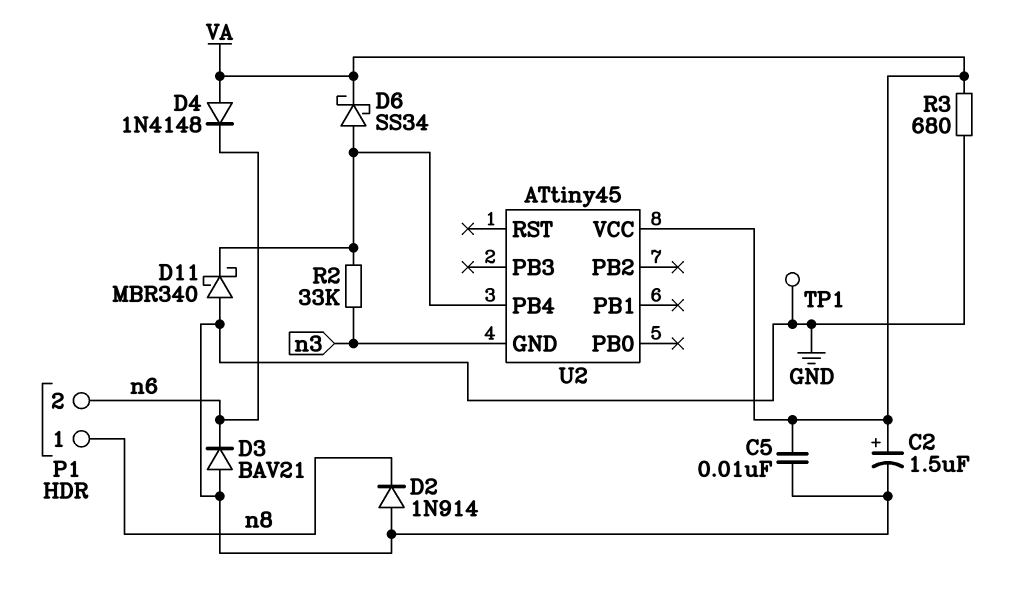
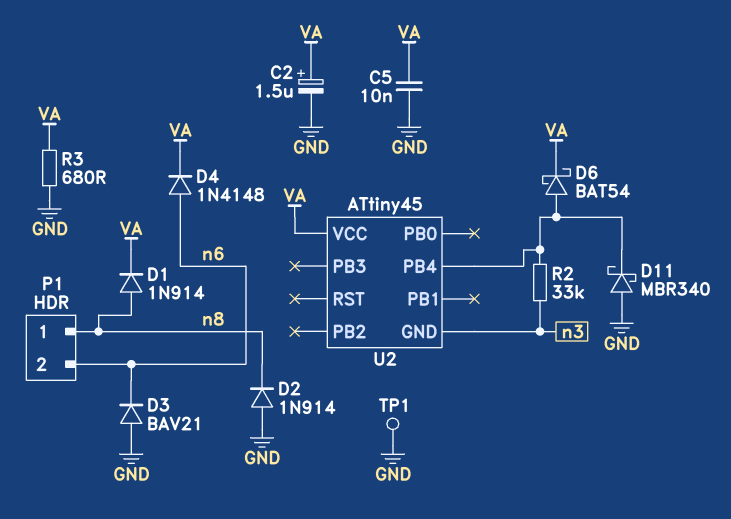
D1: none -> diode 1N914 (A n8, K VA)
D4: diode 1N4148 (A VA, K n6) -> diode 1N4148 (A n6, K VA)
D6: schottky SS34 (A U2/PB4, K VA) -> schottky BAT54 (A U2/PB4, K VA)

